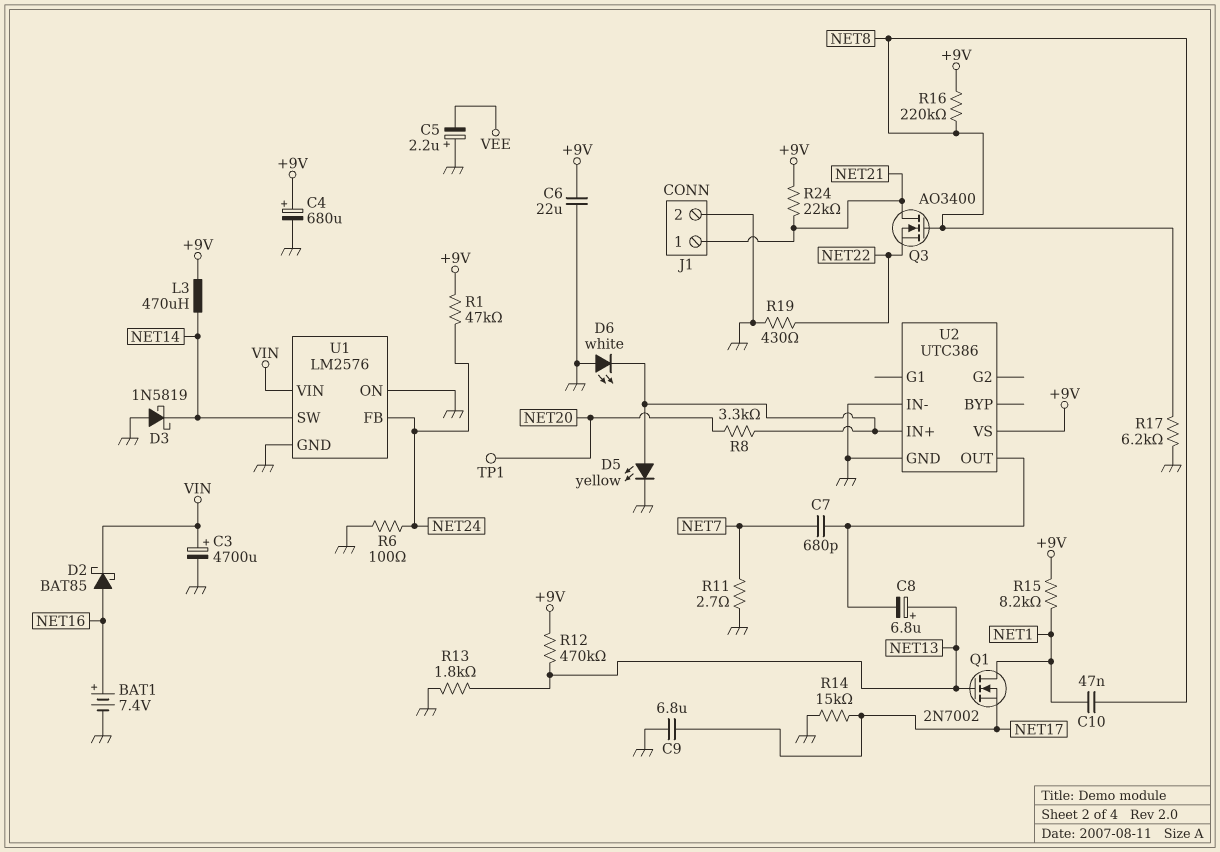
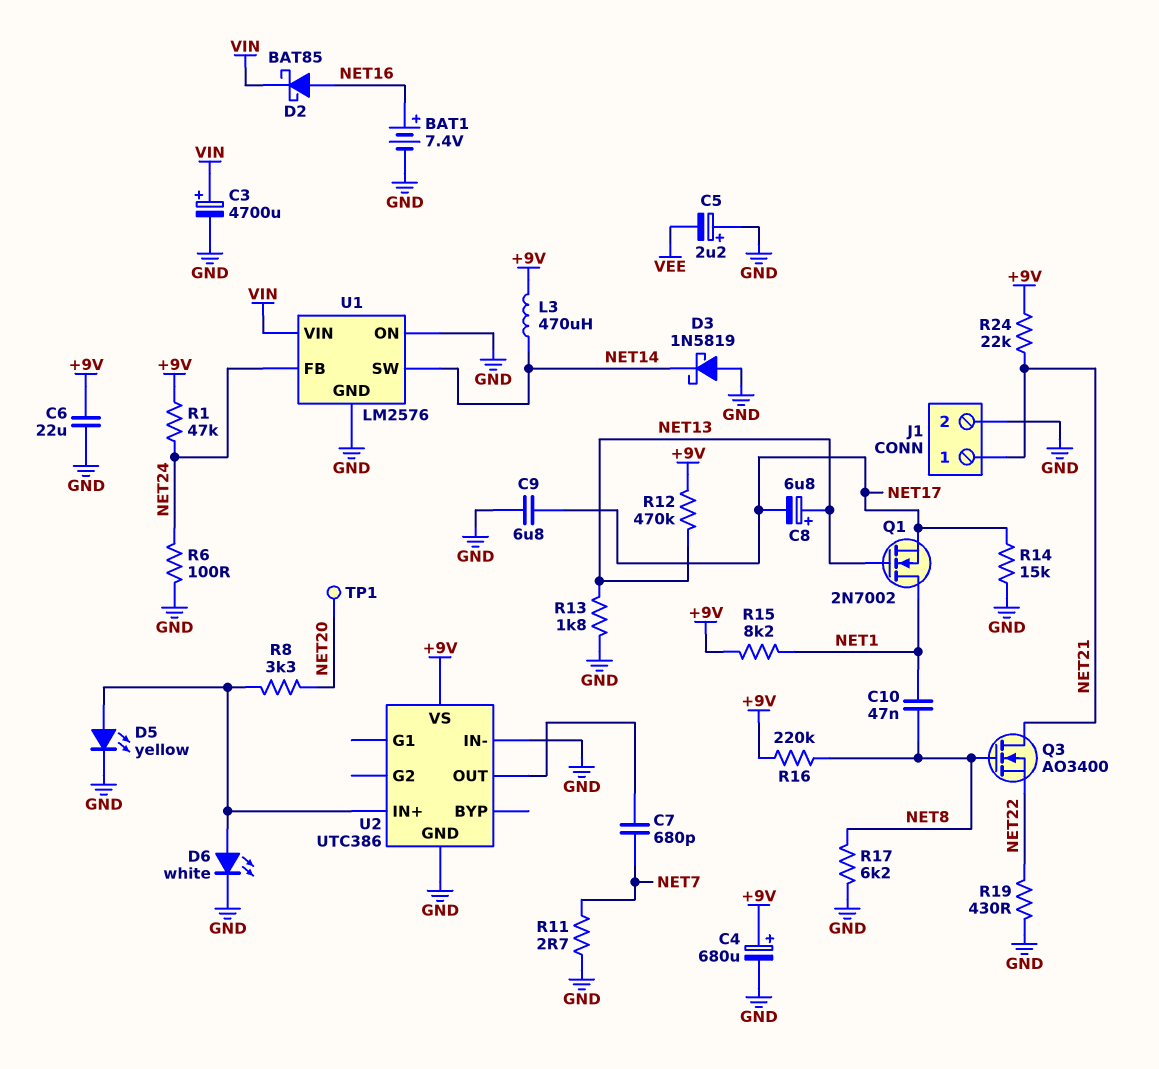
C8: 6.8uF (plus NET13, minus U2/OUT) -> 6.8uF (plus NET13, minus NET17)
D6: LED white (A GND, K U2/IN+) -> LED white (A U2/IN+, K GND)

